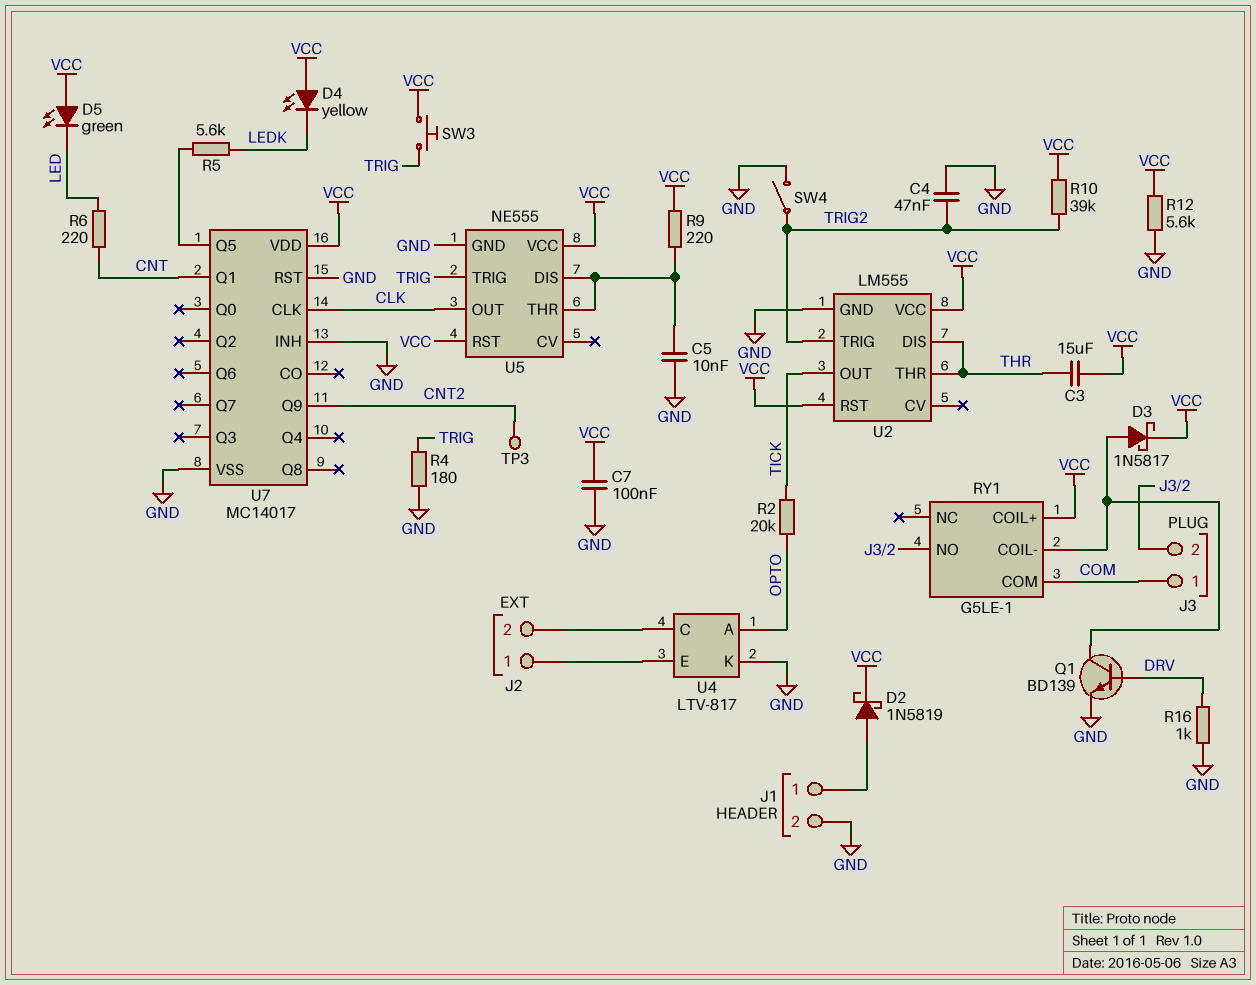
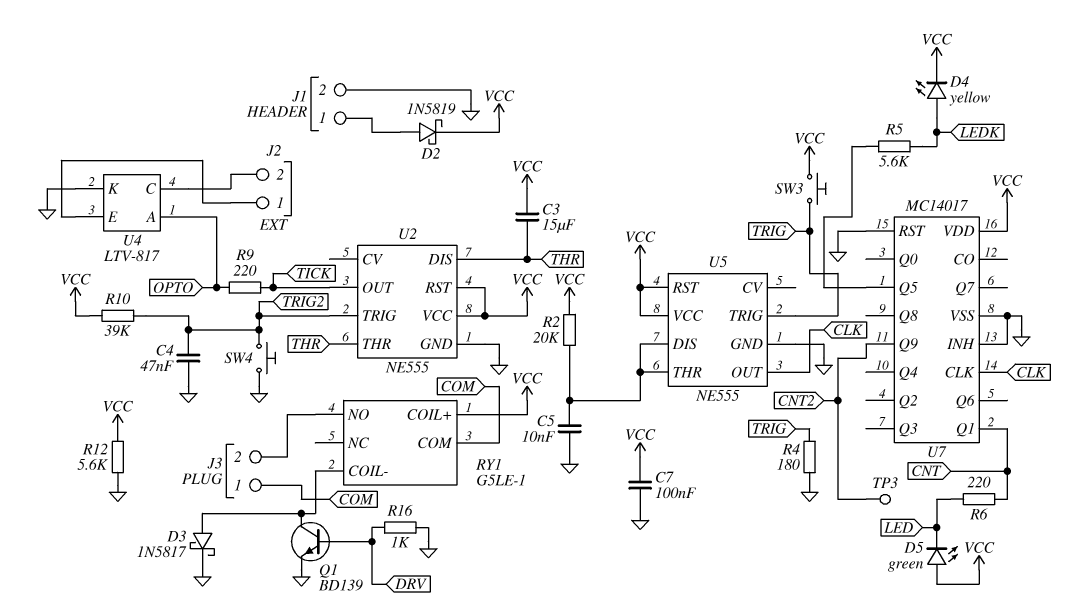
D3: schottky 1N5817 (A RY1/COIL-, K VCC) -> schottky 1N5817 (A RY1/COIL-, K GND)
D4: LED yellow (A VCC, K LEDK) -> LED yellow (A LEDK, K VCC)
R2: 20k (OPTO, TICK) -> 20k (U5/DIS, VCC)
R9: 220 (U5/DIS, VCC) -> 220 (OPTO, TICK)
SW4: switch (GND, TRIG2) -> button (GND, TRIG2)
U2: LM555 -> NE555

